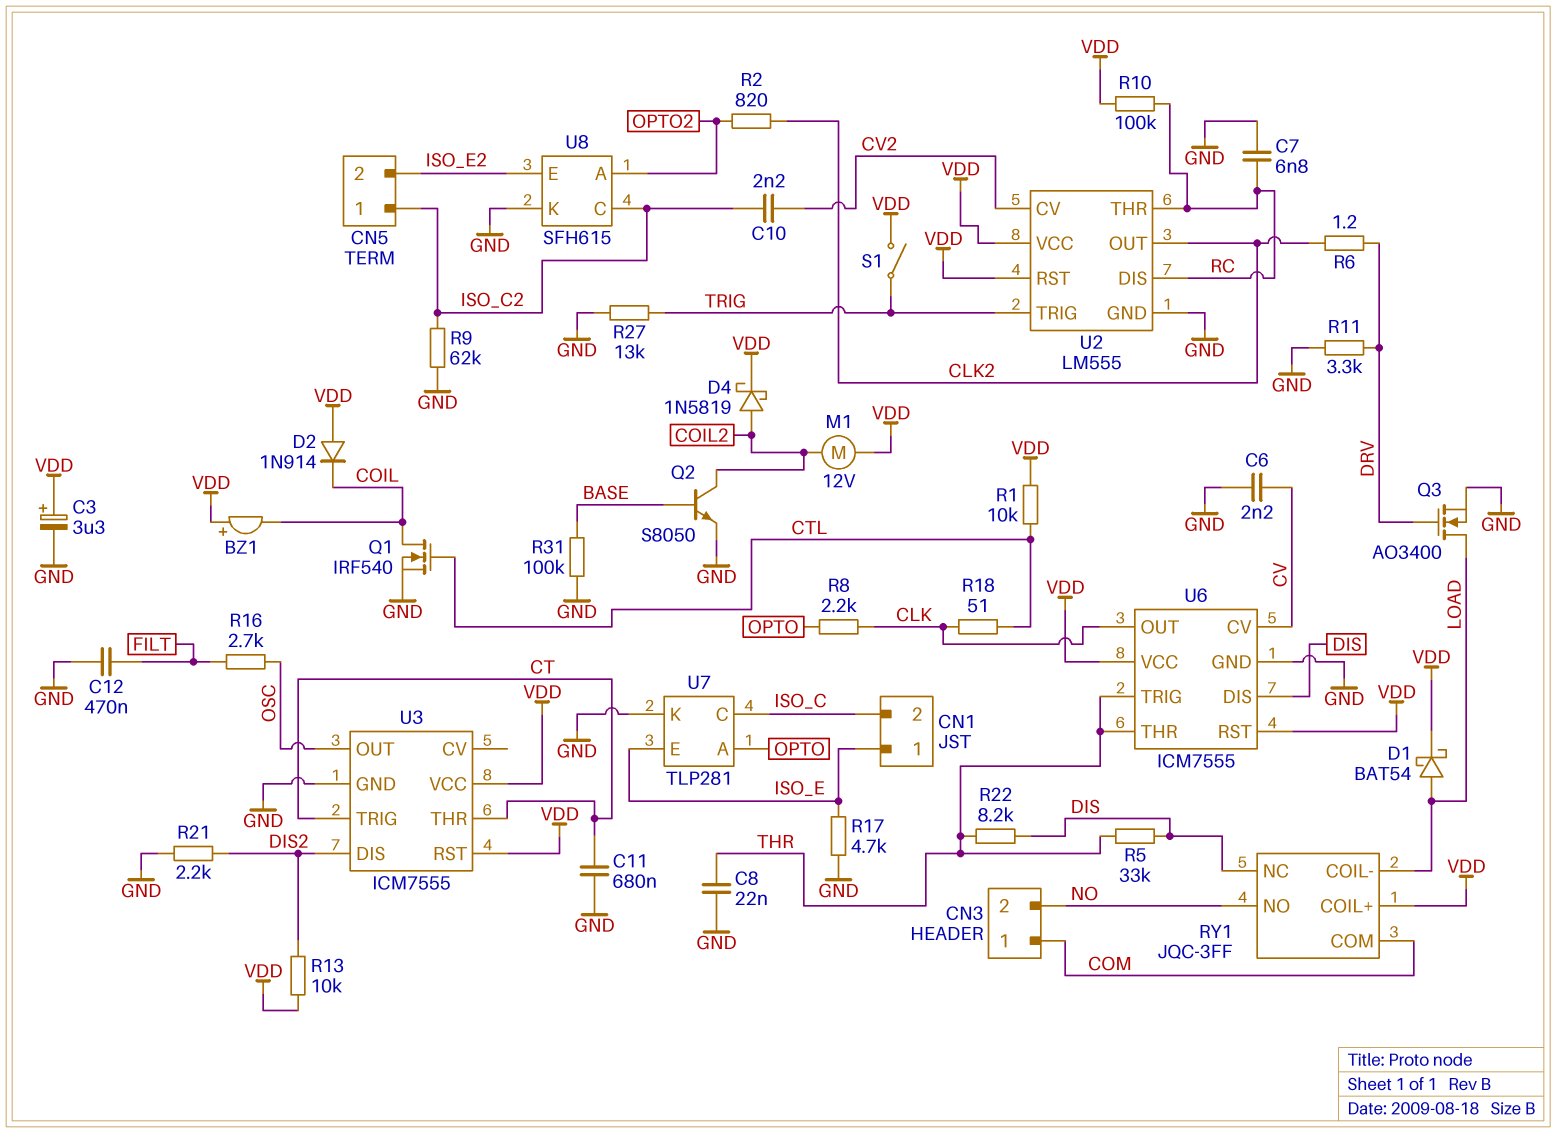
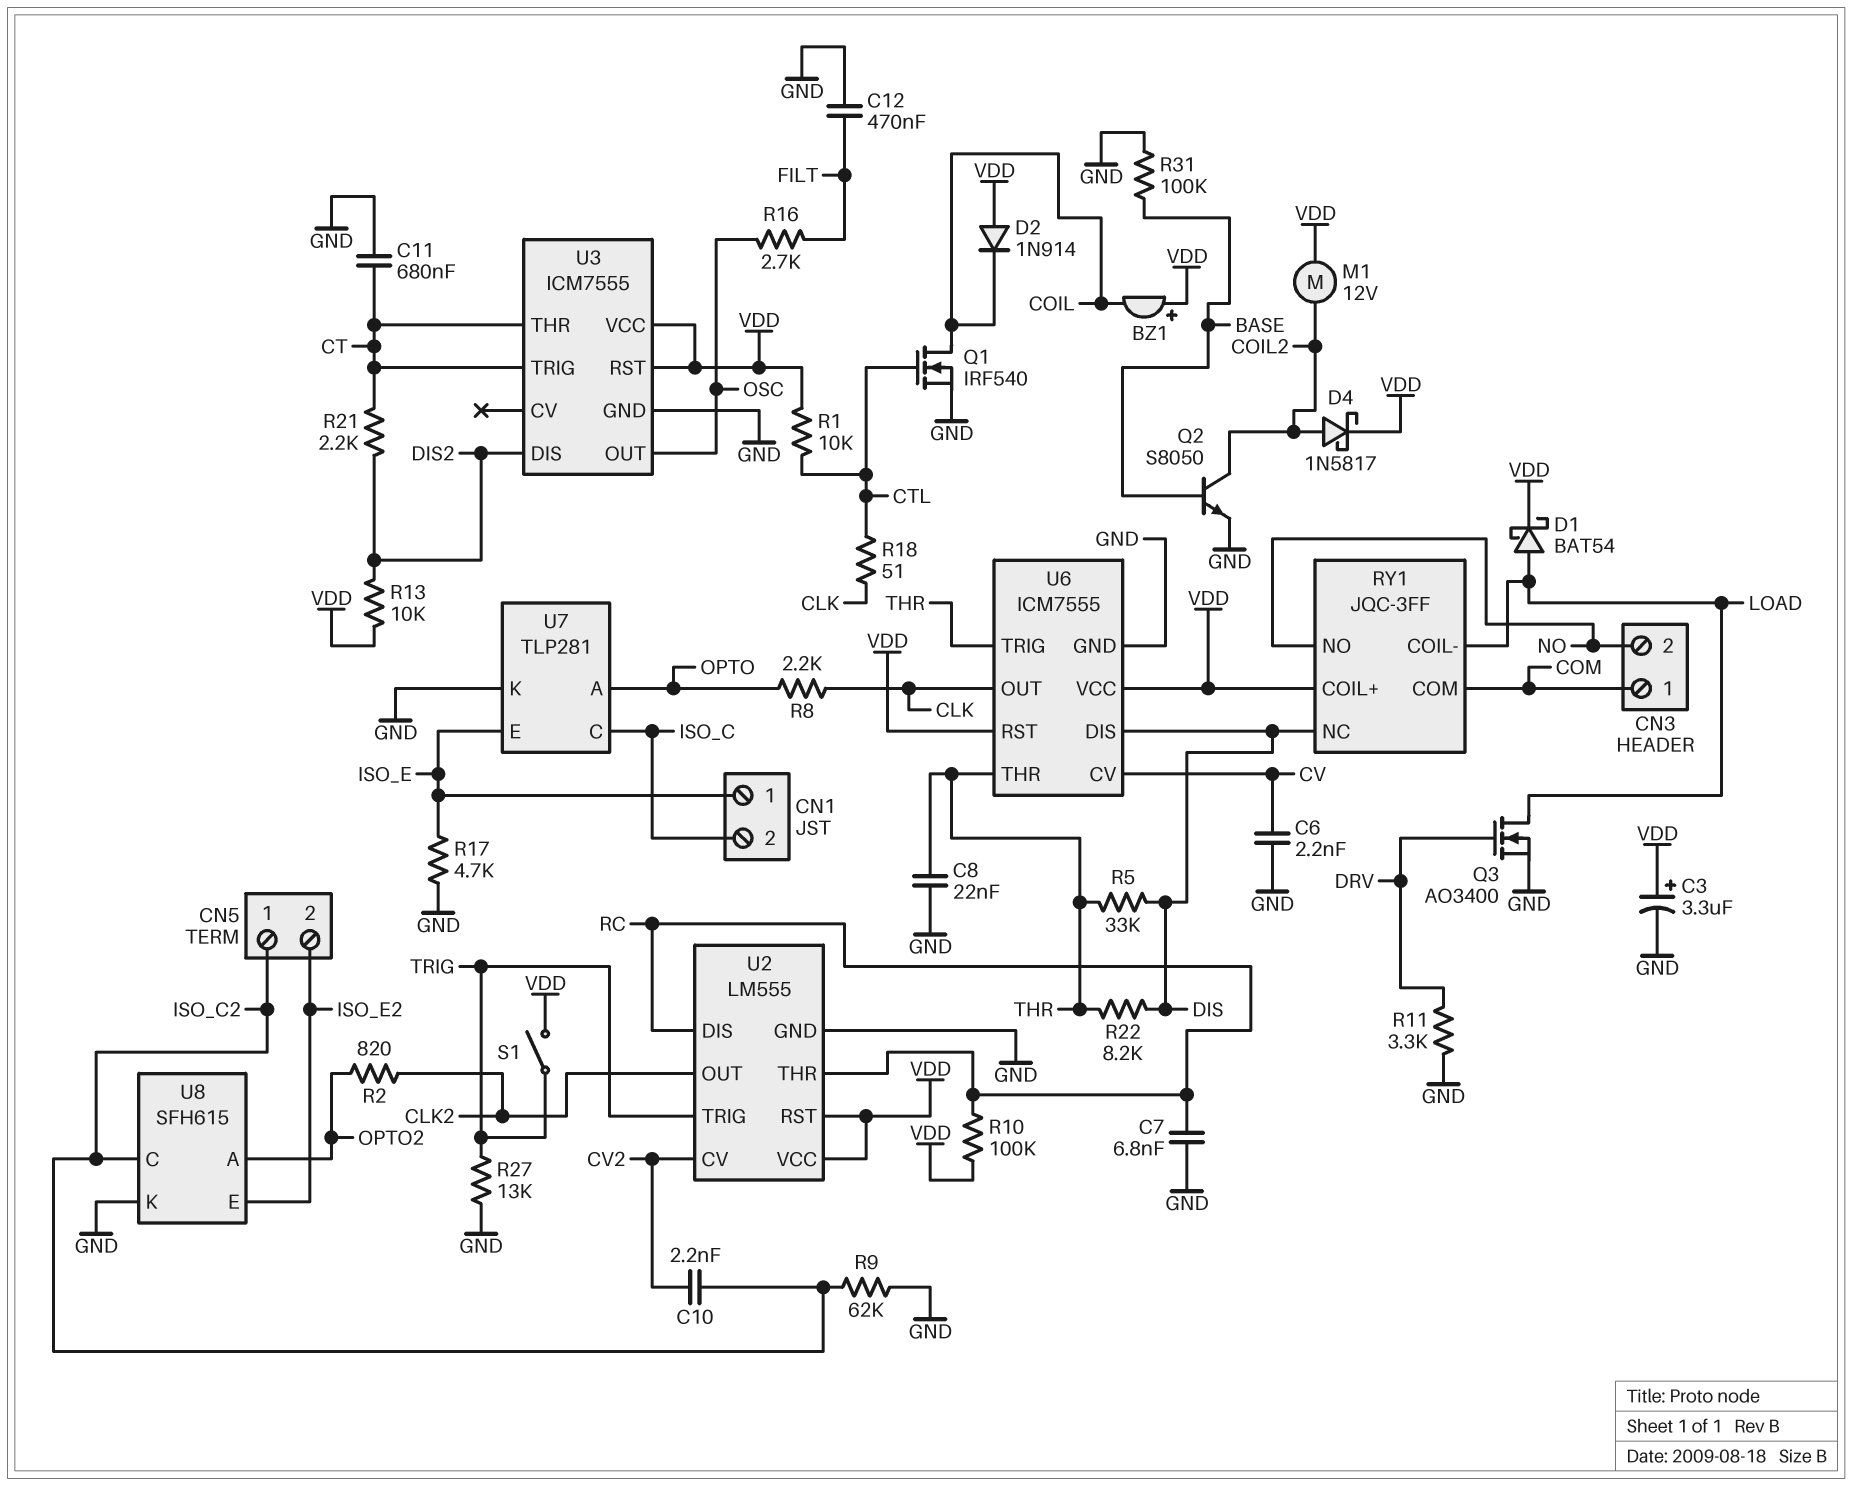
D4: schottky 1N5819 (A COIL2, K VDD) -> schottky 1N5817 (A COIL2, K VDD)
R6: 1.2 (CLK2, DRV) -> none
R21: 2.2k (DIS2, GND) -> 2.2k (CT, DIS2)

